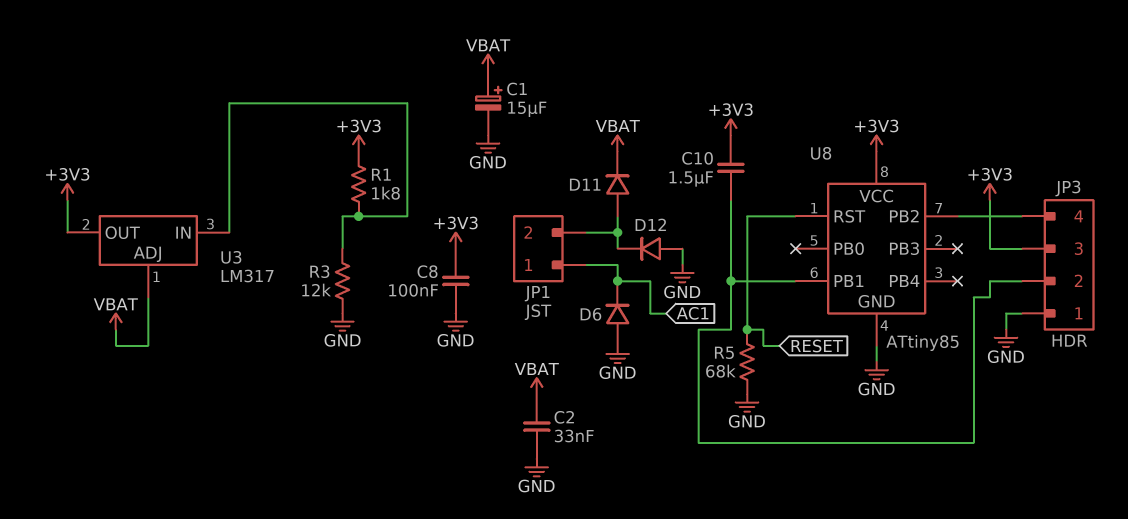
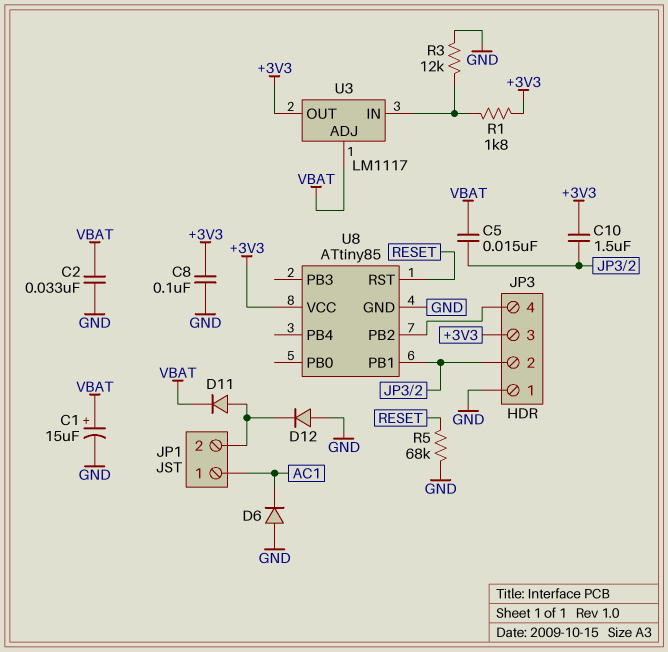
C5: none -> 15nF (JP3/2, VBAT)
U3: LM317 -> LM1117

